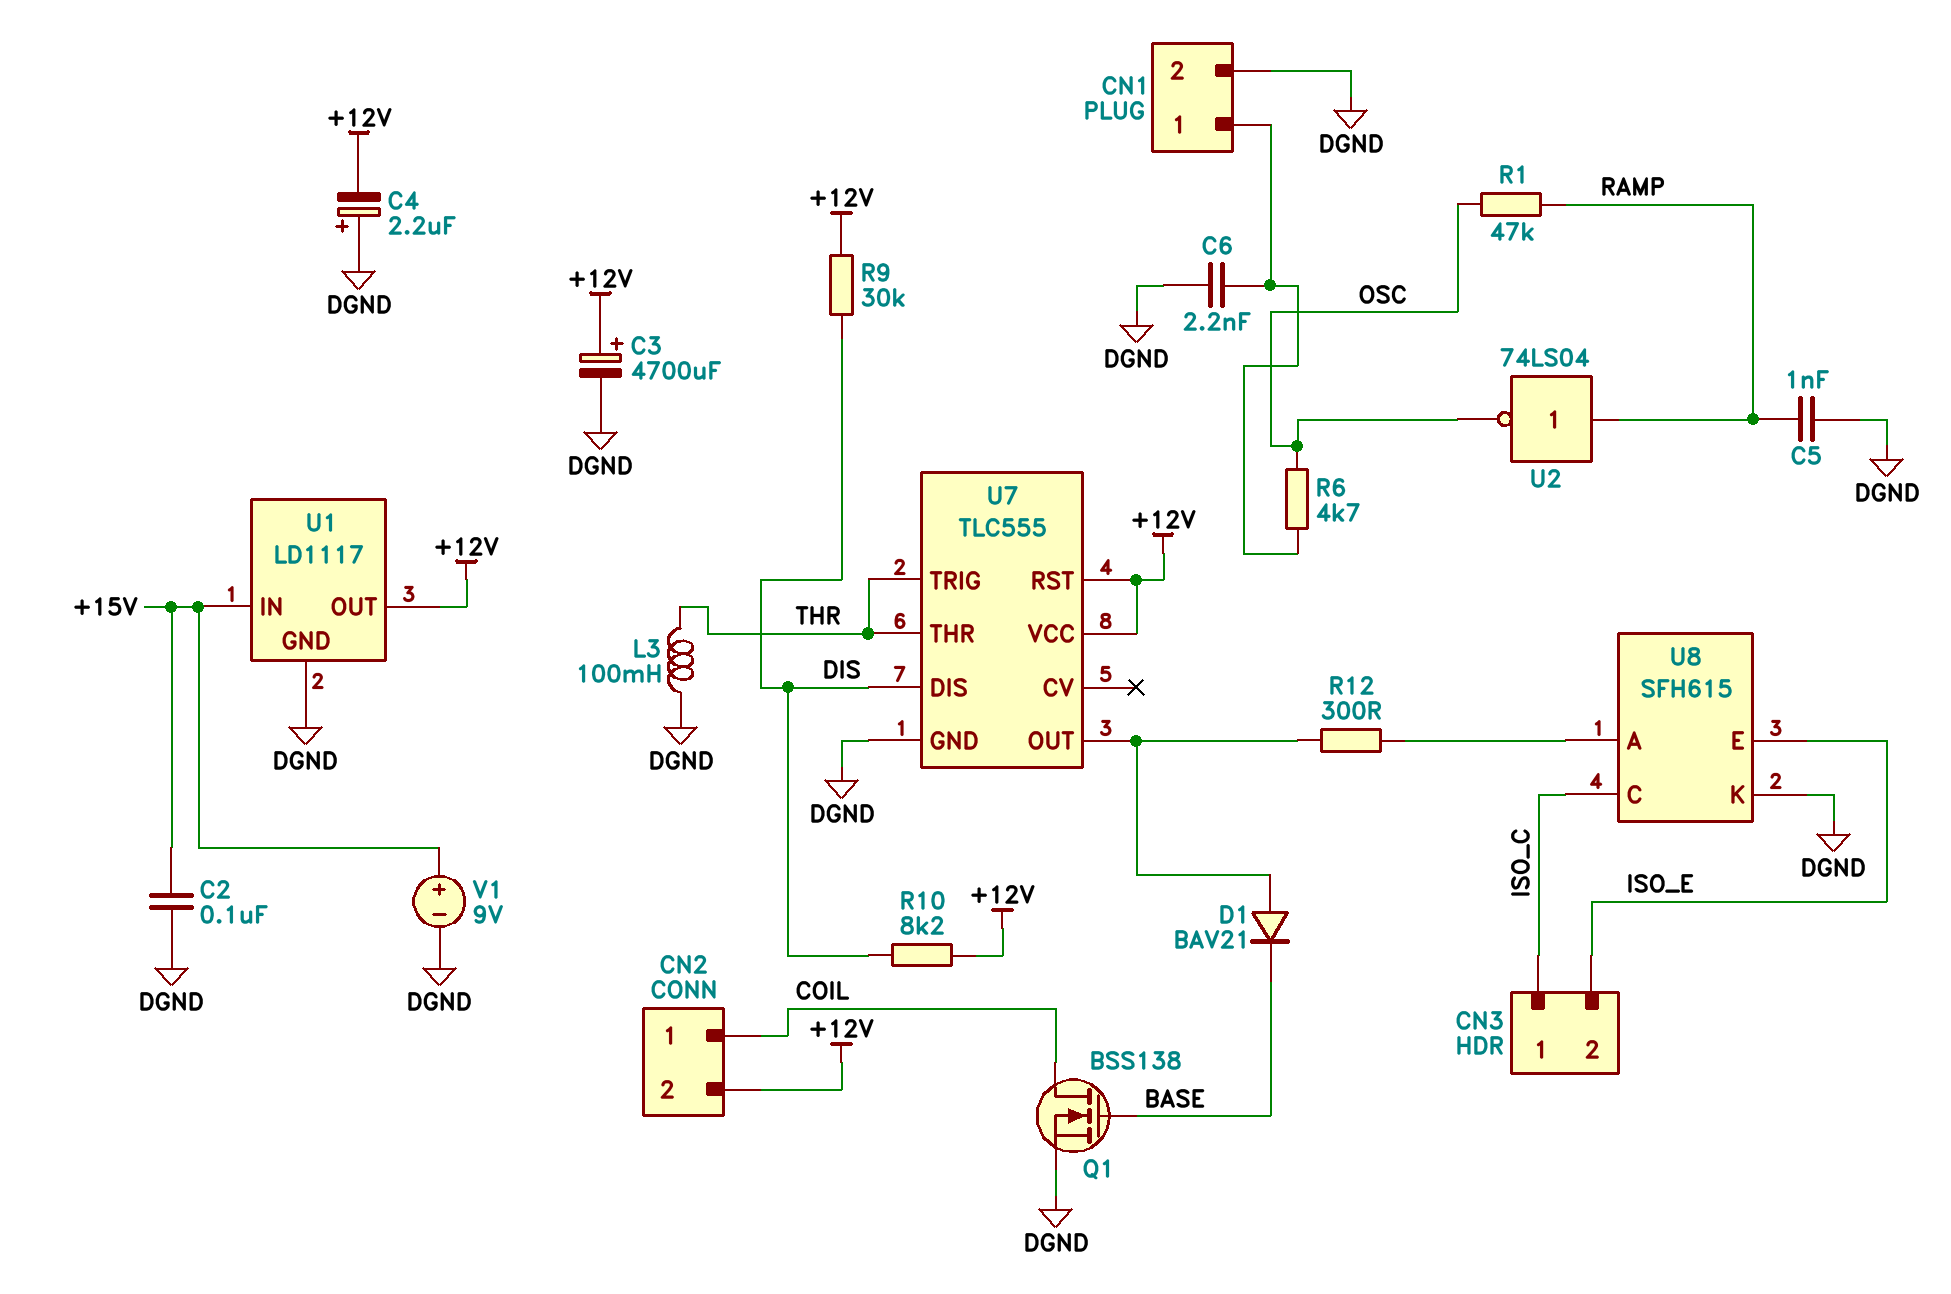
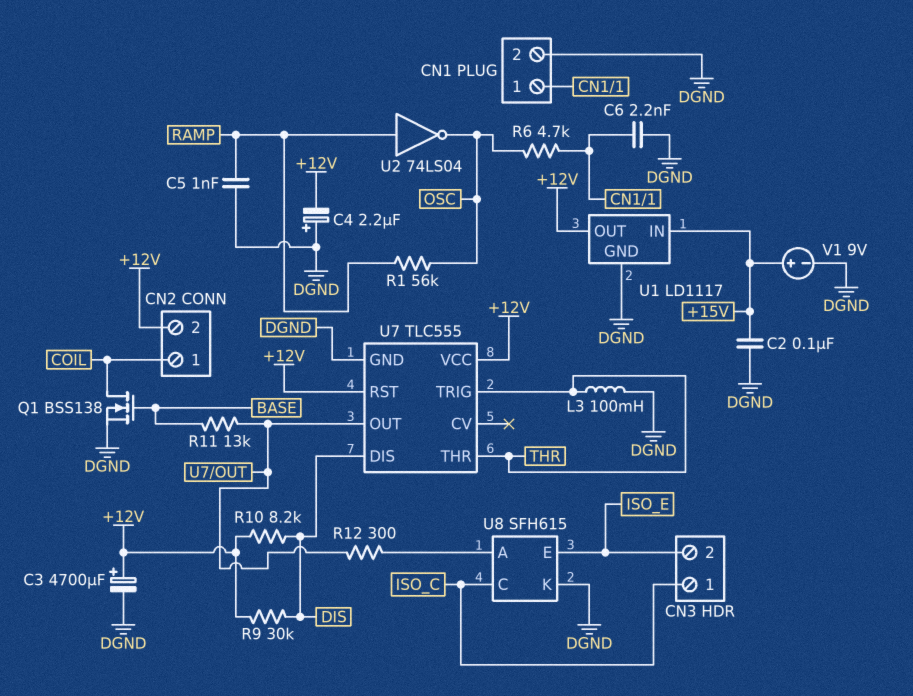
D1: diode BAV21 (A U7/OUT, K BASE) -> none
R1: 47k (OSC, RAMP) -> 56k (OSC, RAMP)
R11: none -> 13k (BASE, U7/OUT)

